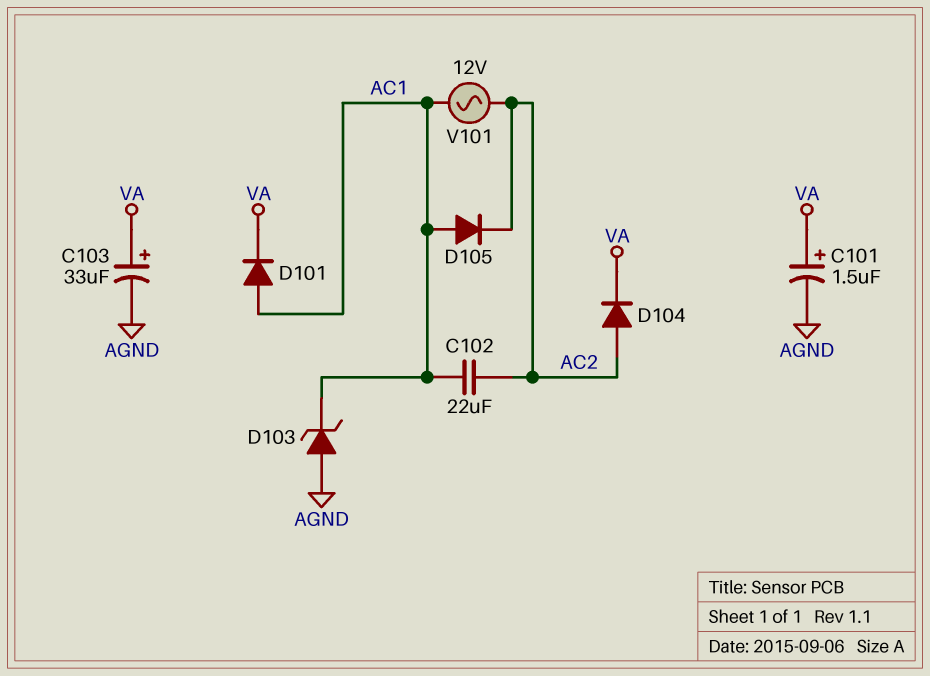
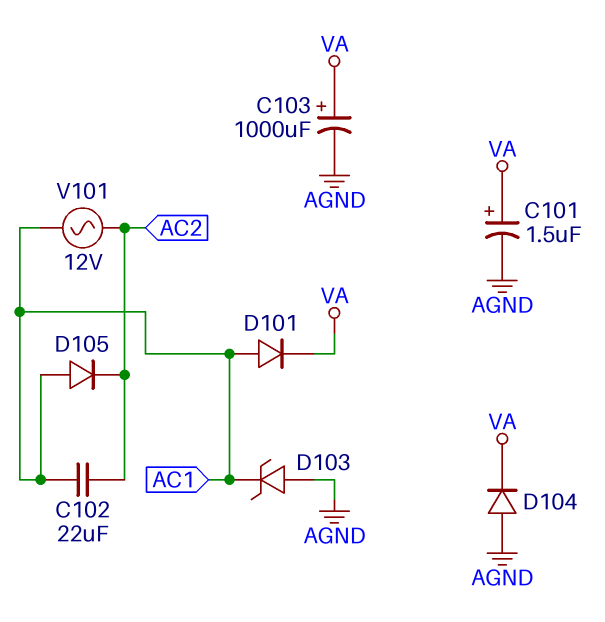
C103: 33uF (plus VA, minus AGND) -> 1000uF (plus VA, minus AGND)
D104: diode (A AC2, K VA) -> diode (A AGND, K VA)

